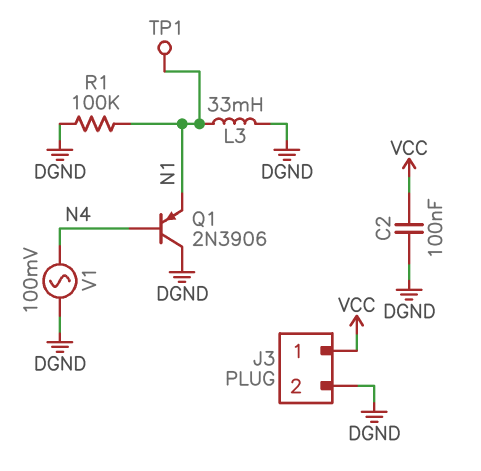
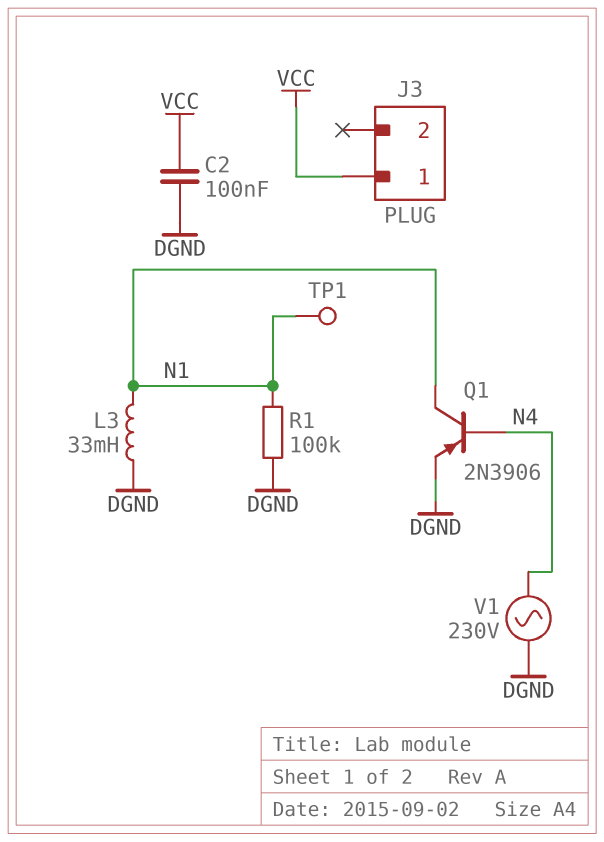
J3 pin 2: DGND -> none
Q1: PNP 2N3906 (B N4, C DGND, E N1) -> PNP 2N3906 (B N4, C N1, E DGND)
V1: AC 100mV (DGND, N4) -> AC 230V (DGND, N4)

